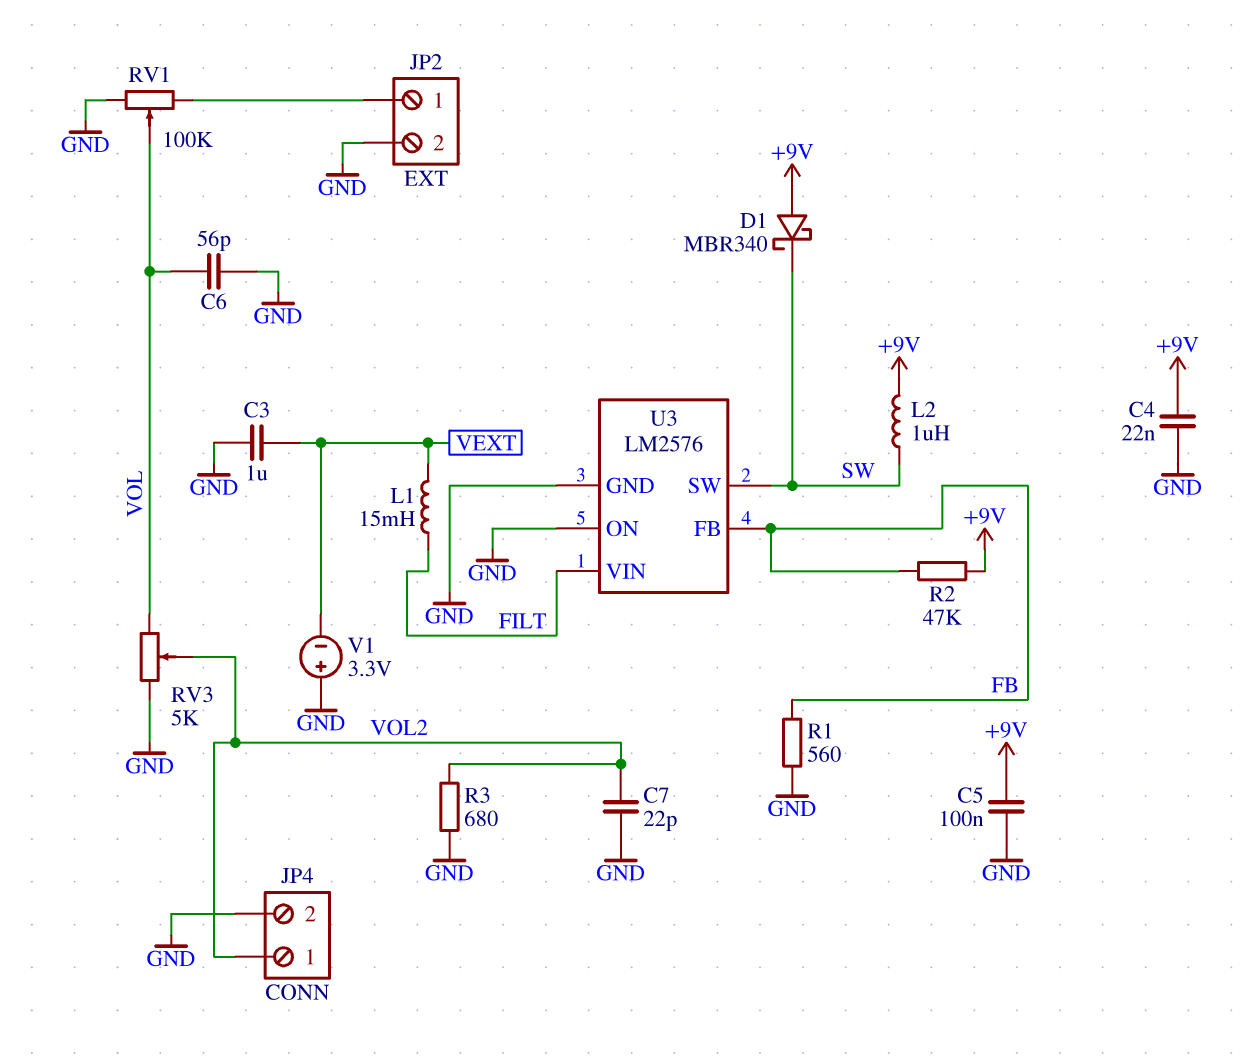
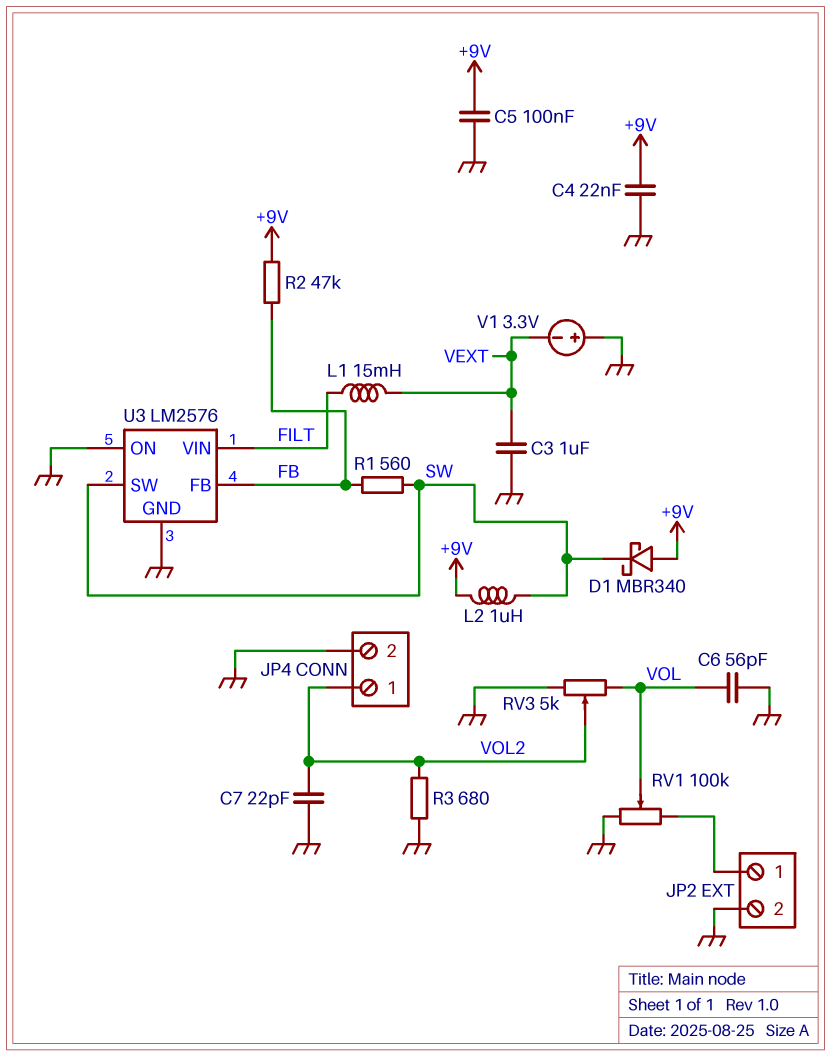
R1: 560 (FB, GND) -> 560 (FB, SW)

